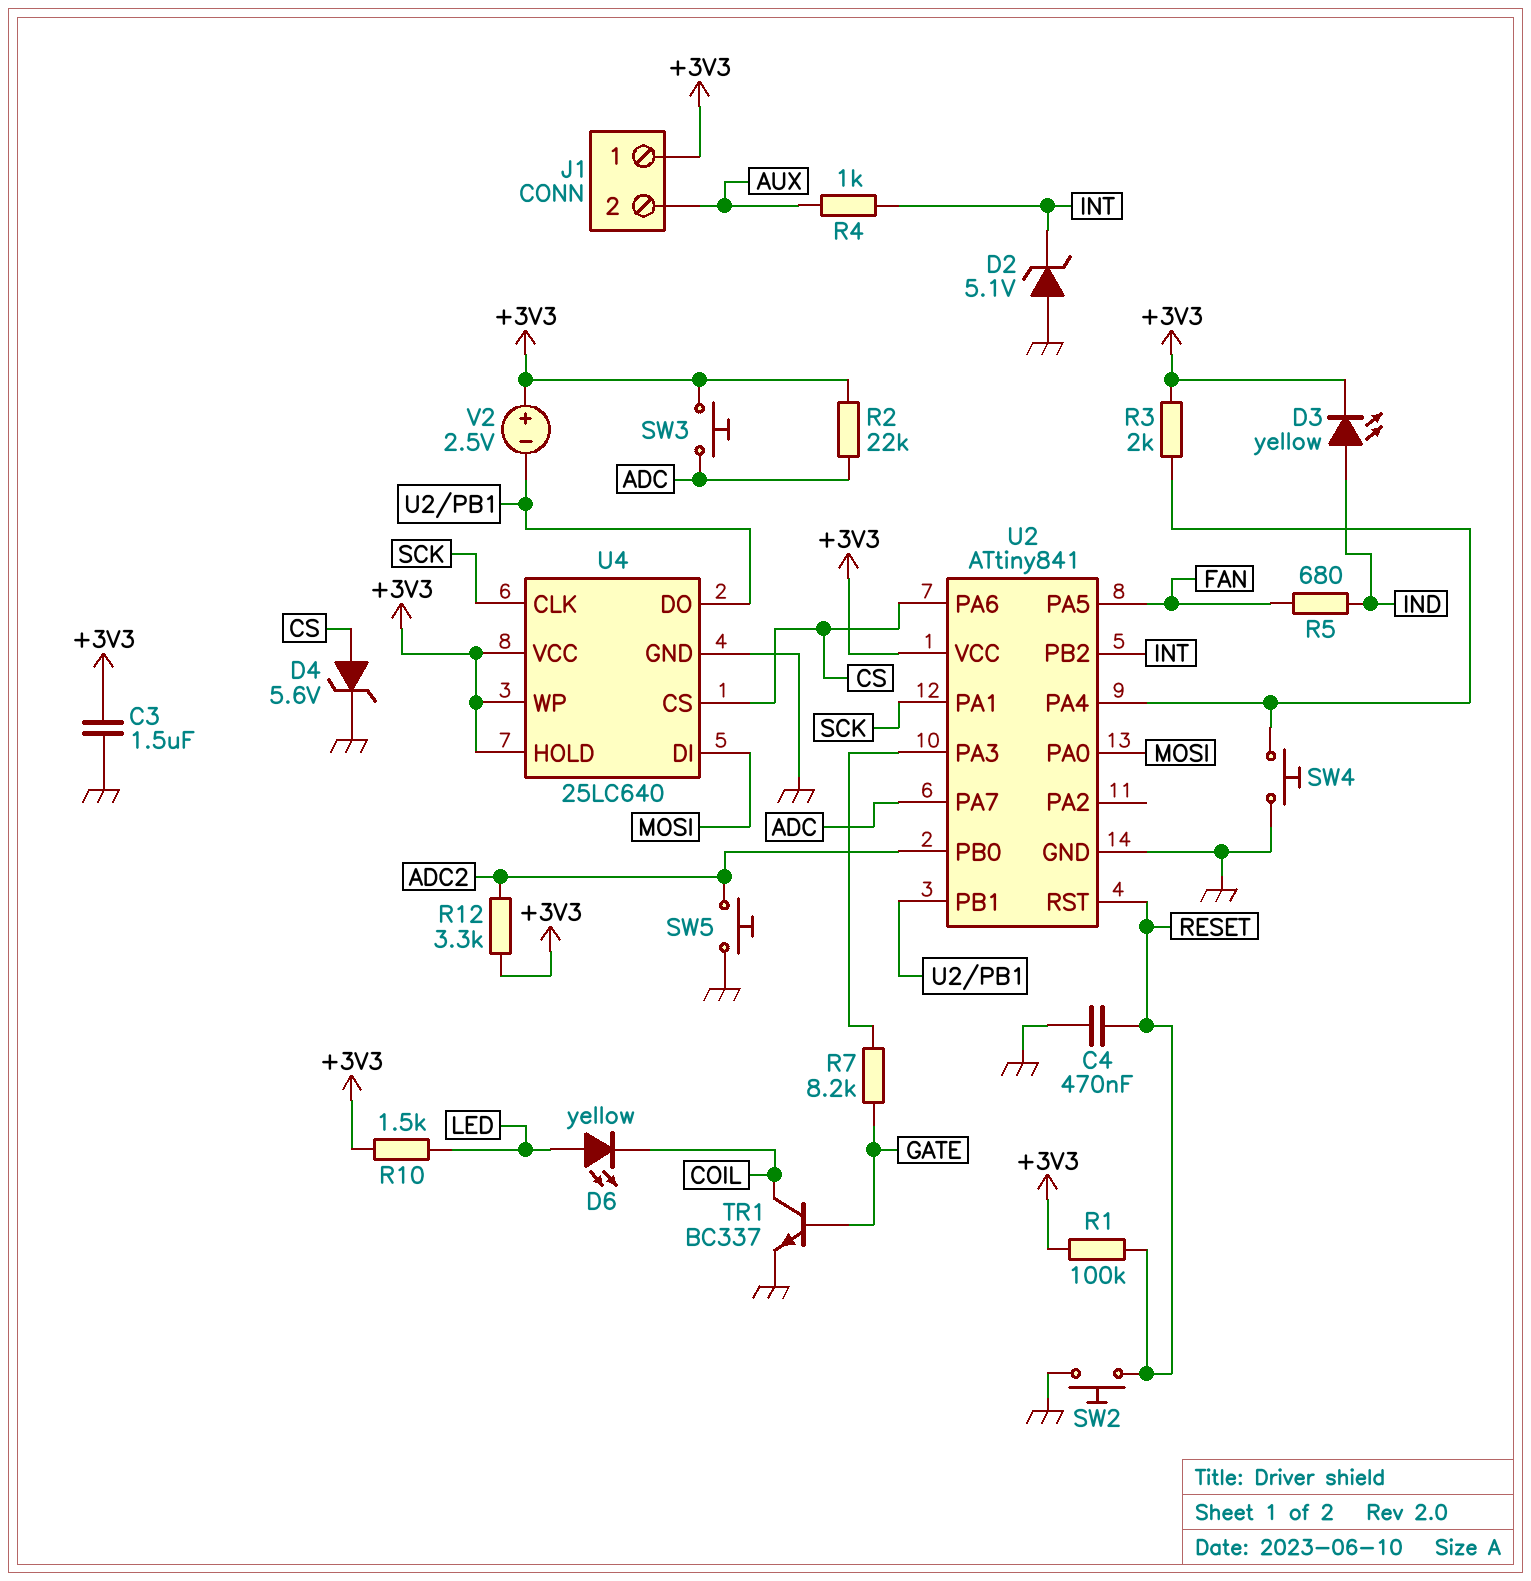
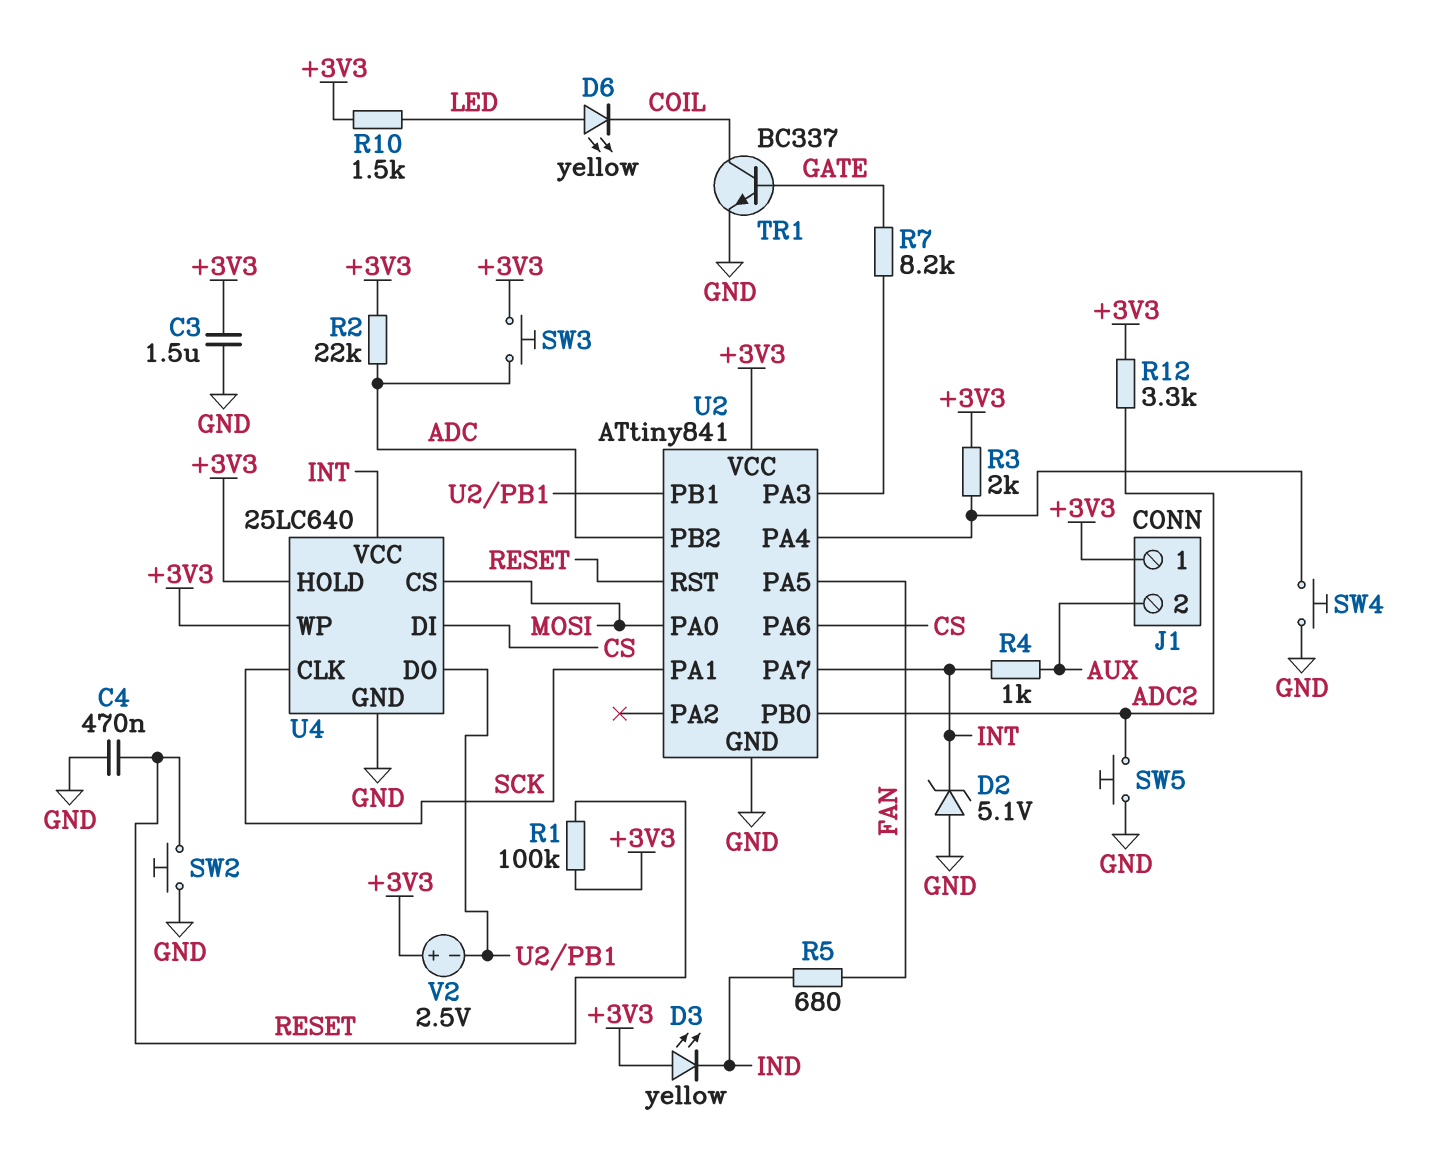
D3: LED yellow (A IND, K +3V3) -> LED yellow (A +3V3, K IND)
D4: zener 5.6V (A CS, K GND) -> none
U2 pin PA7: ADC -> INT
U2 pin PB2: INT -> ADC
U4 pin CS: CS -> MOSI
U4 pin DI: MOSI -> CS
U4 pin VCC: +3V3 -> INT

